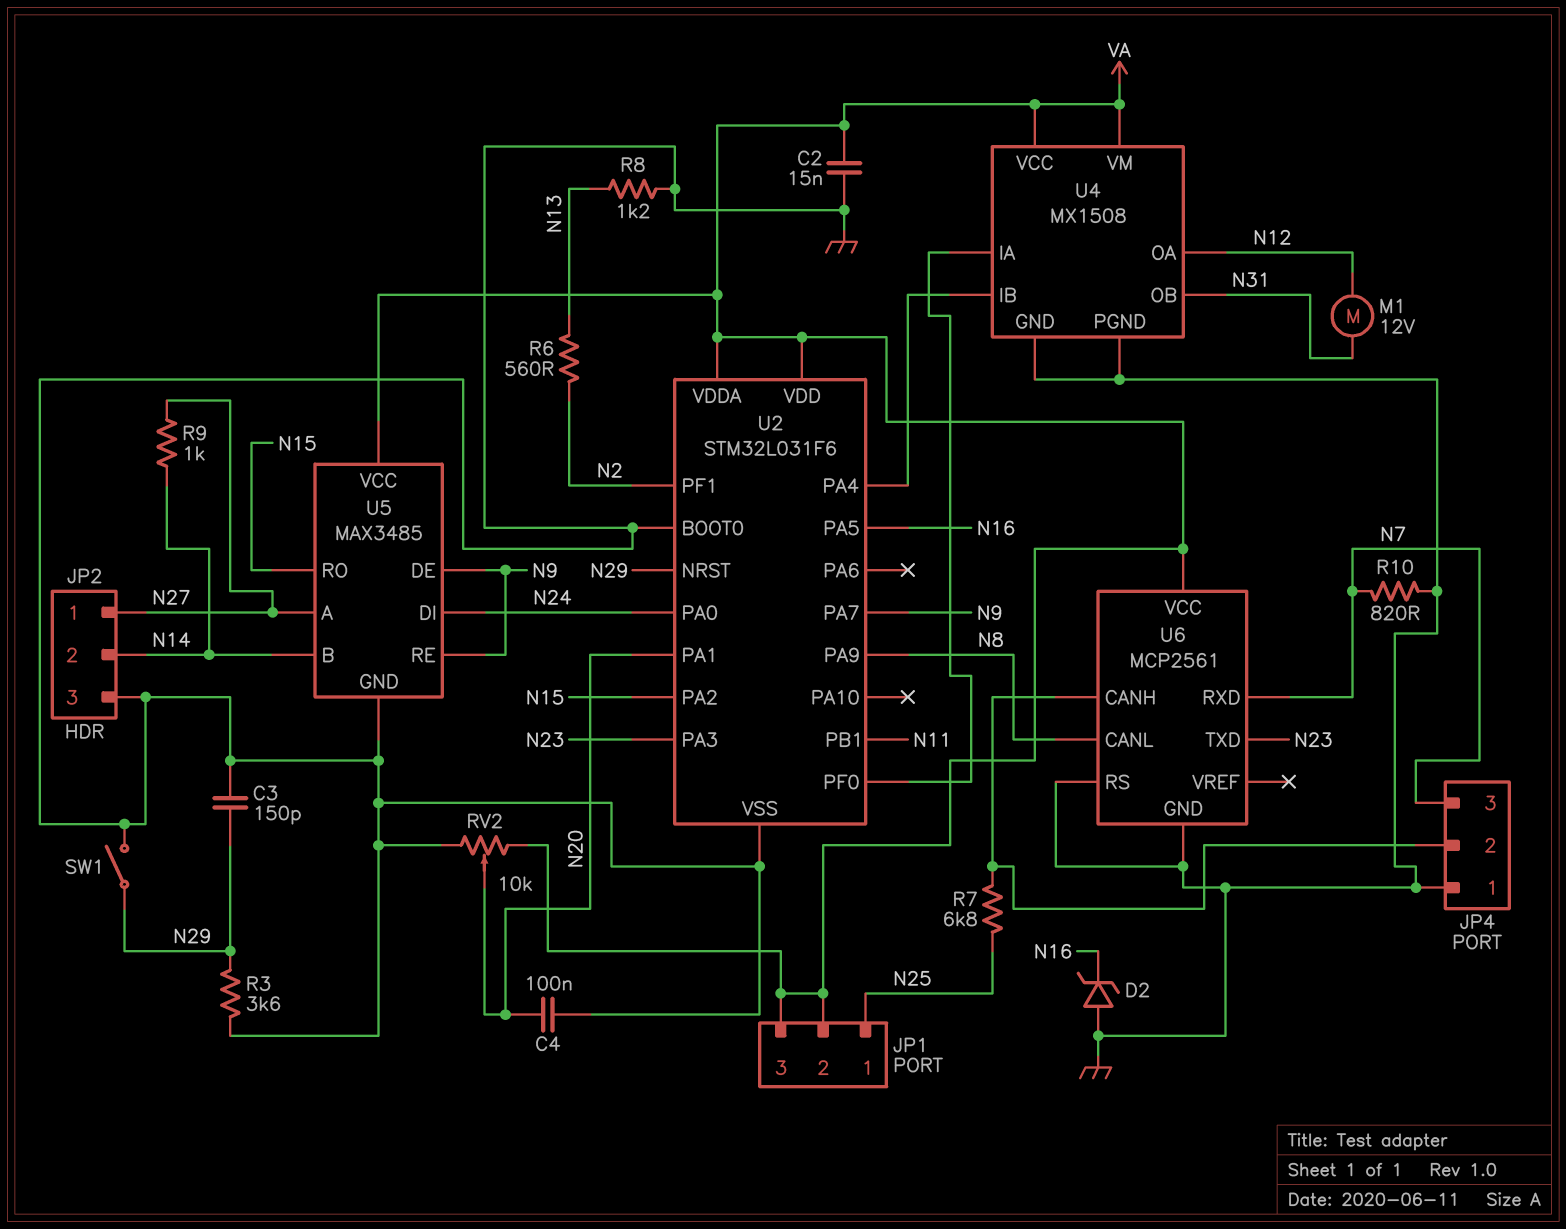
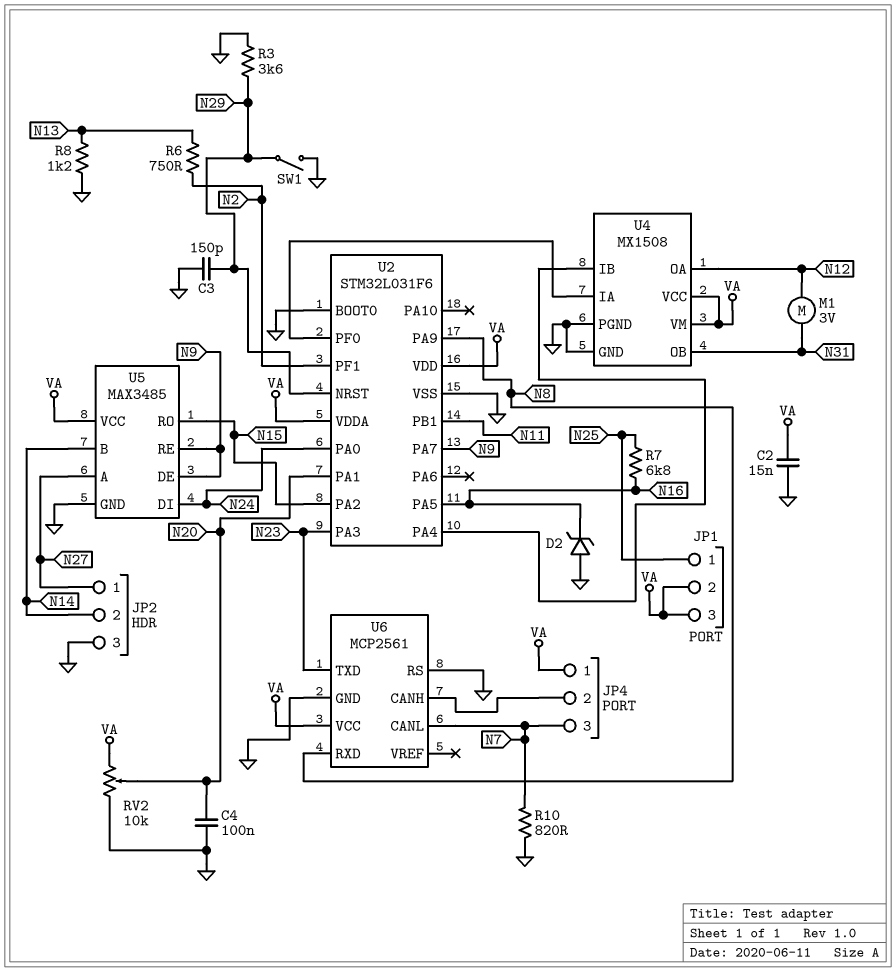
JP4 pin 1: GND -> VA
M1: motor 12V (N12, N31) -> motor 3V (N12, N31)
R6: 560 (N2, N13) -> 750 (N2, N13)
R7: 6.8k (JP4/2, N25) -> 6.8k (N16, N25)
R9: 1k (N14, N27) -> none
U6 pin CANL: N8 -> N7
U6 pin RXD: N7 -> N8

